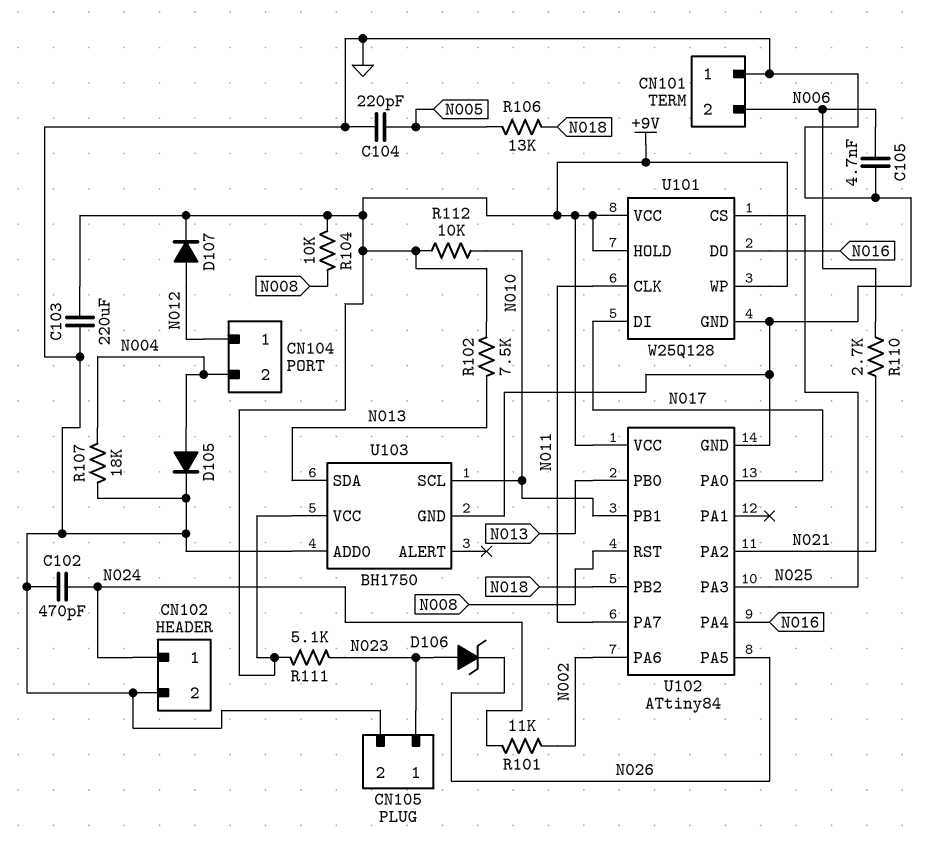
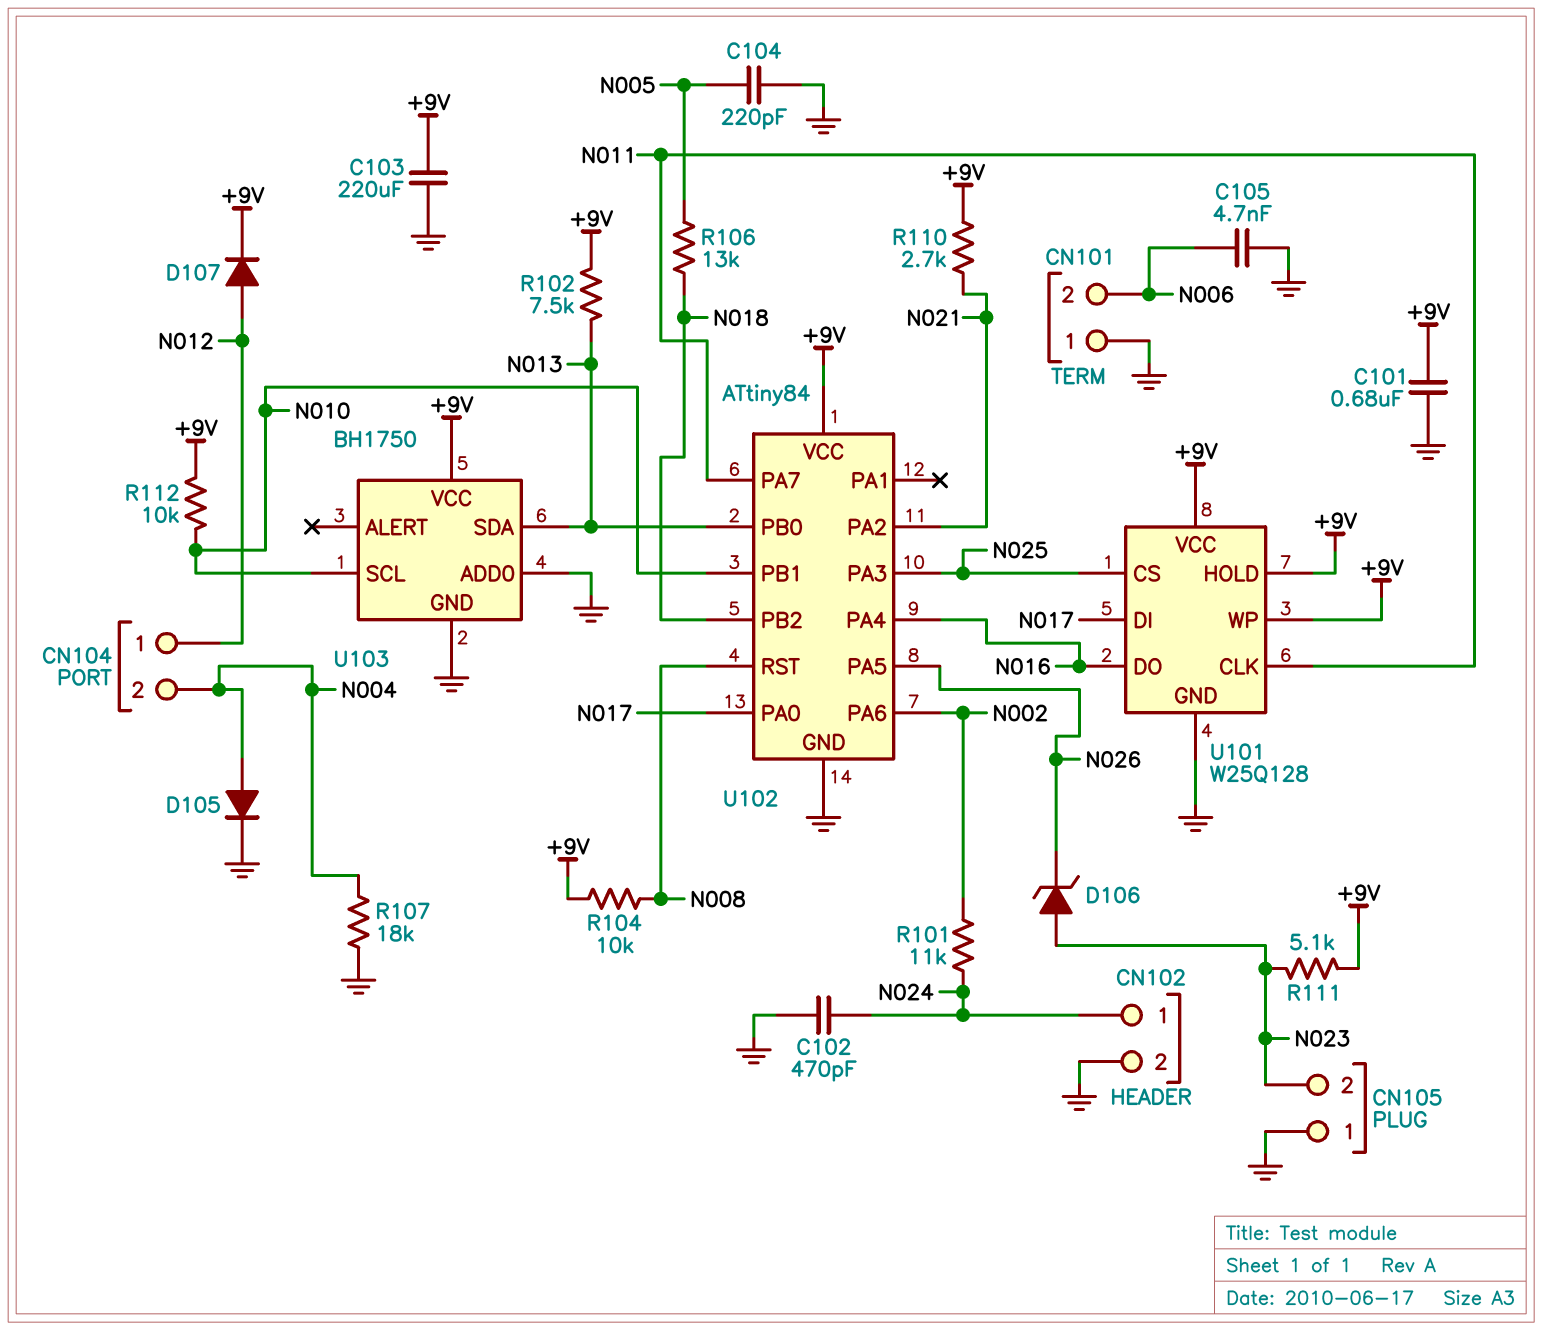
C101: none -> 680nF (+9V, GND)
CN105 pin 1: N023 -> GND
CN105 pin 2: GND -> N023
R110: 2.7k (N006, N021) -> 2.7k (+9V, N021)

